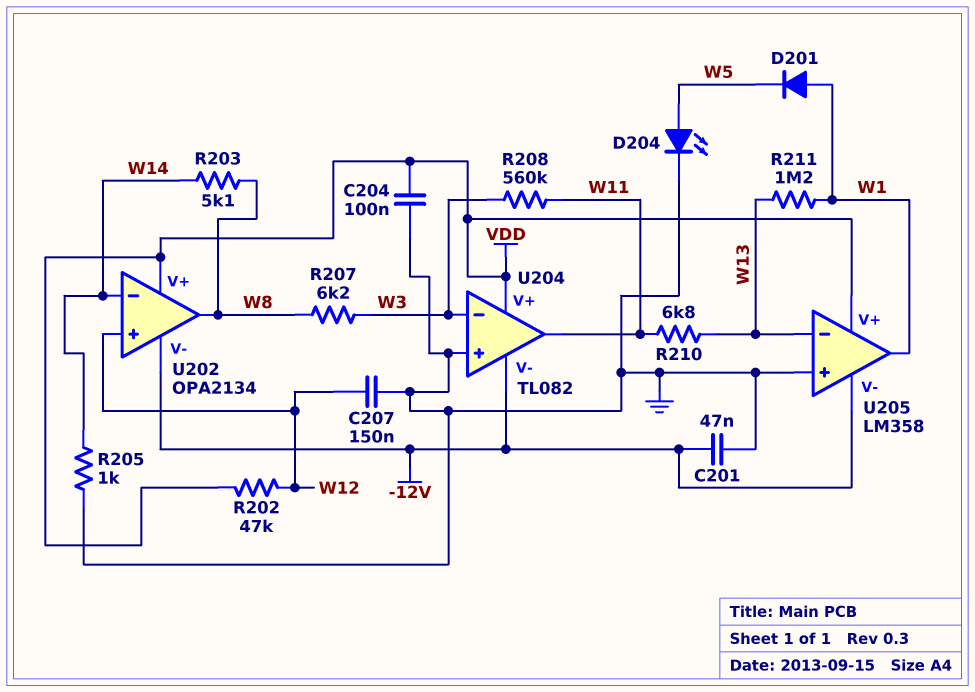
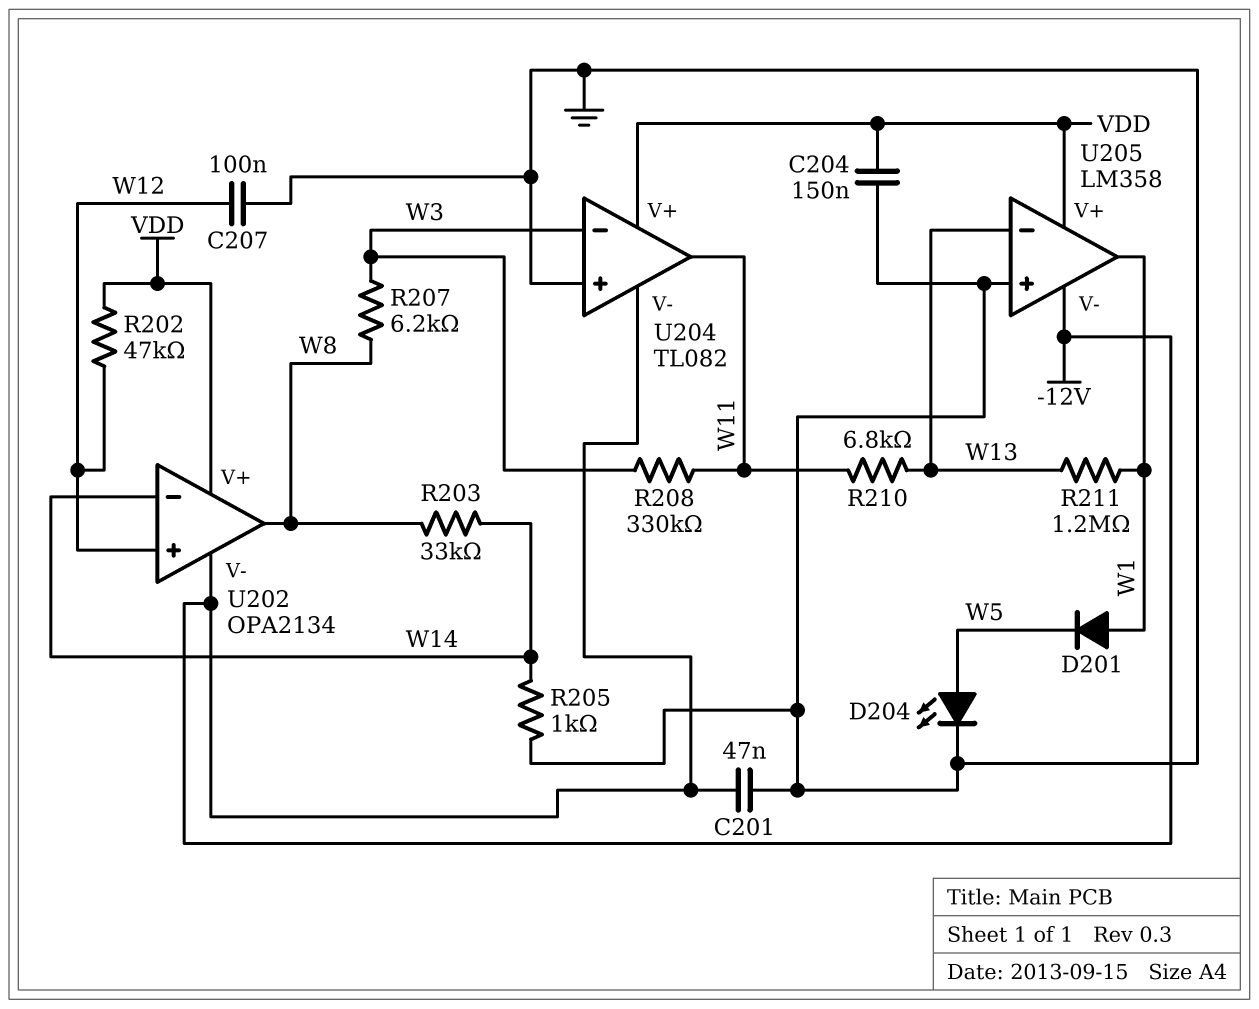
C204: 100nF (GND, VDD) -> 150nF (GND, VDD)
C207: 150nF (GND, W12) -> 100nF (GND, W12)
R203: 5.1k (W8, W14) -> 33k (W8, W14)
R208: 560k (W3, W11) -> 330k (W3, W11)

